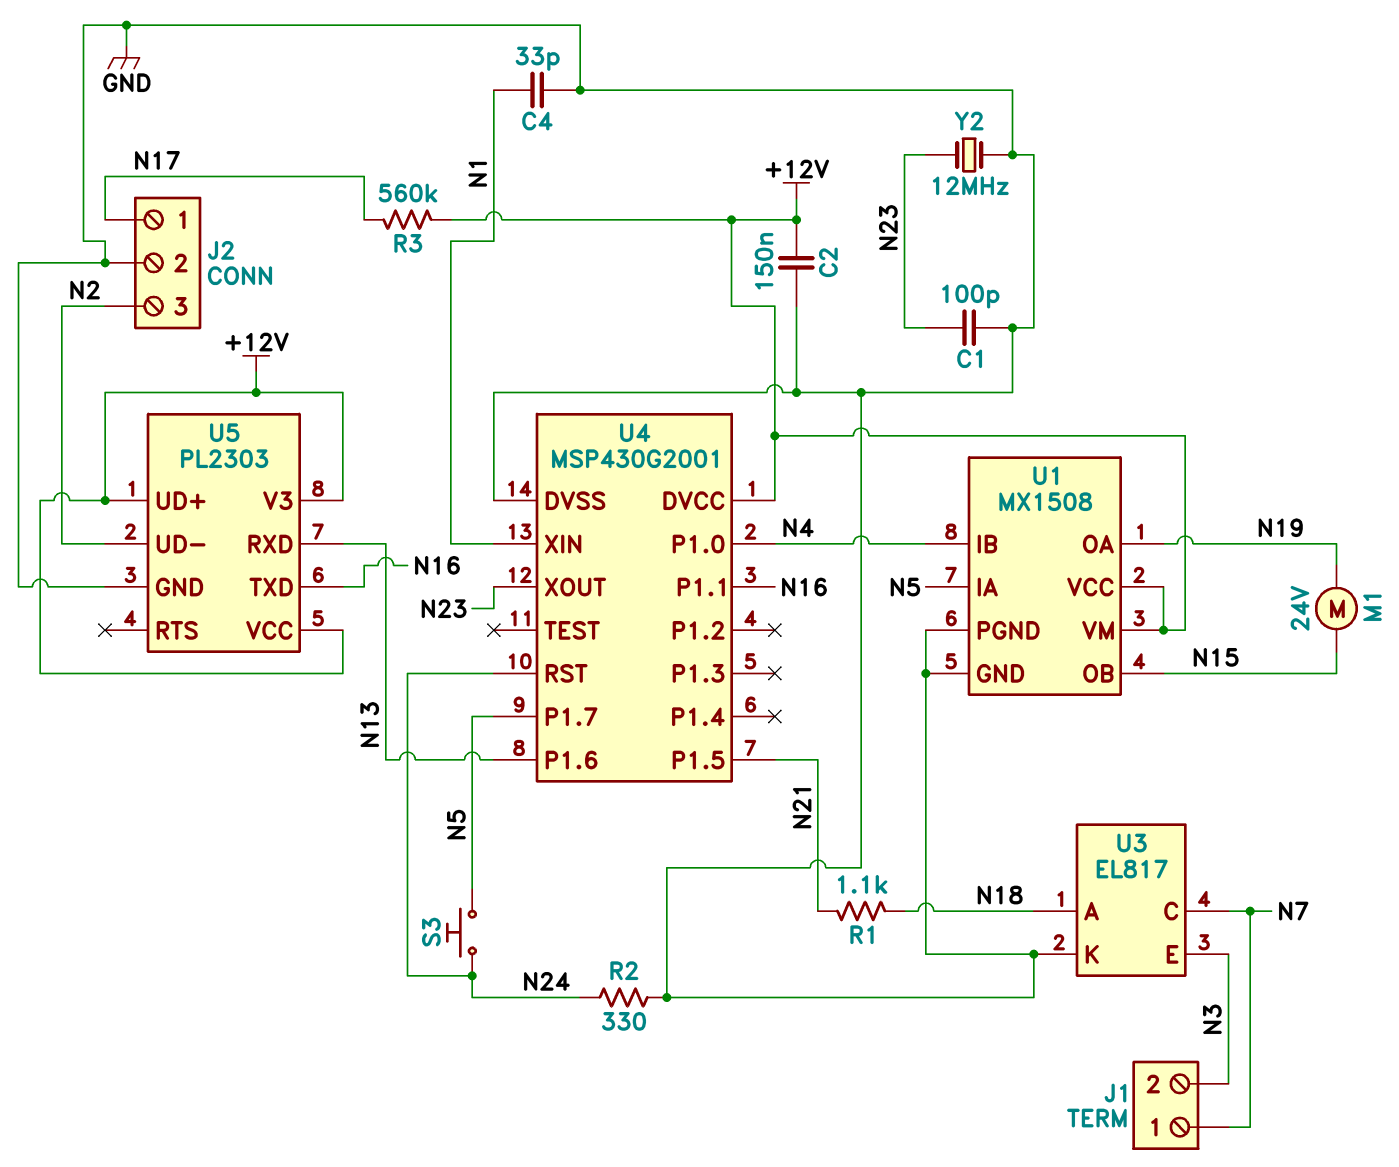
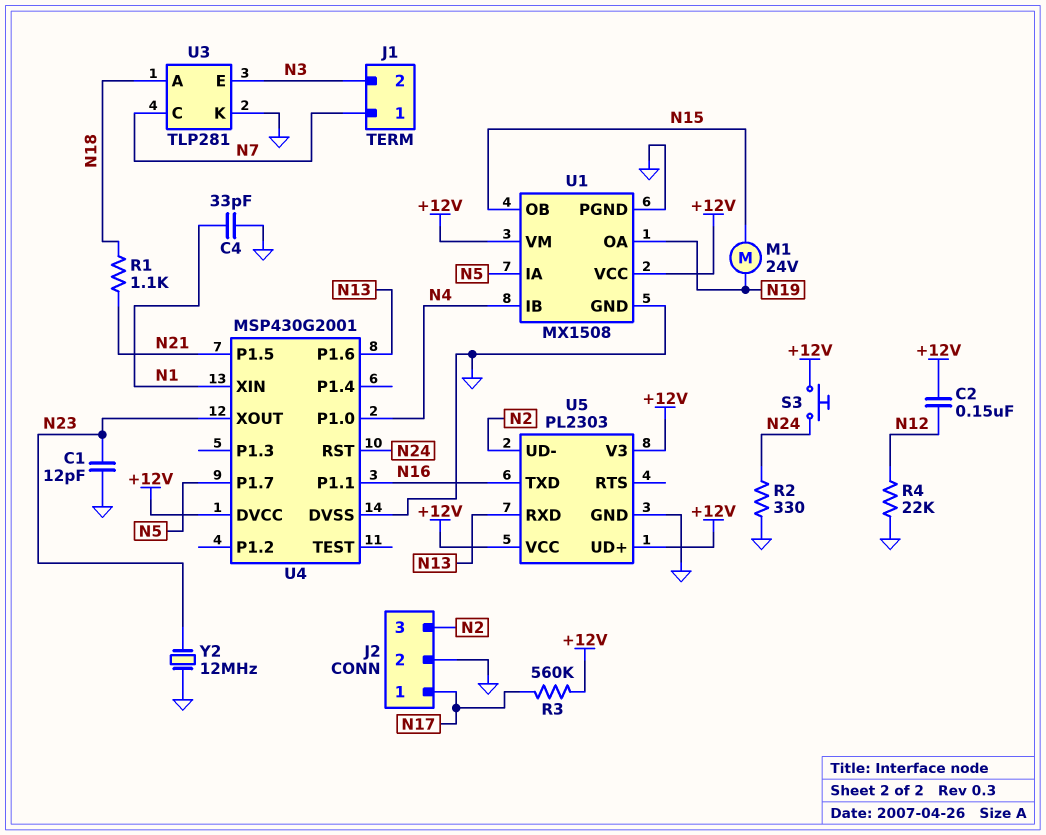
C1: 100pF (GND, N23) -> 12pF (GND, N23)
C2: 150nF (+12V, GND) -> 150nF (+12V, N12)
R4: none -> 22k (GND, N12)
S3: button (N5, N24) -> button (+12V, N24)
U3: EL817 -> TLP281

